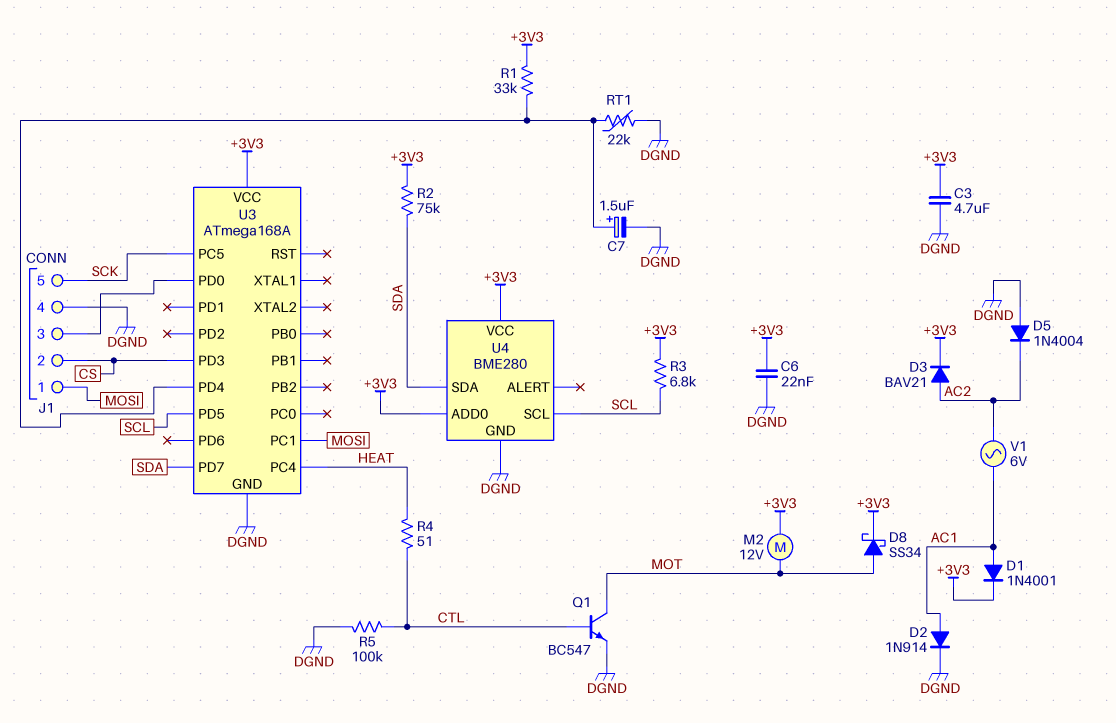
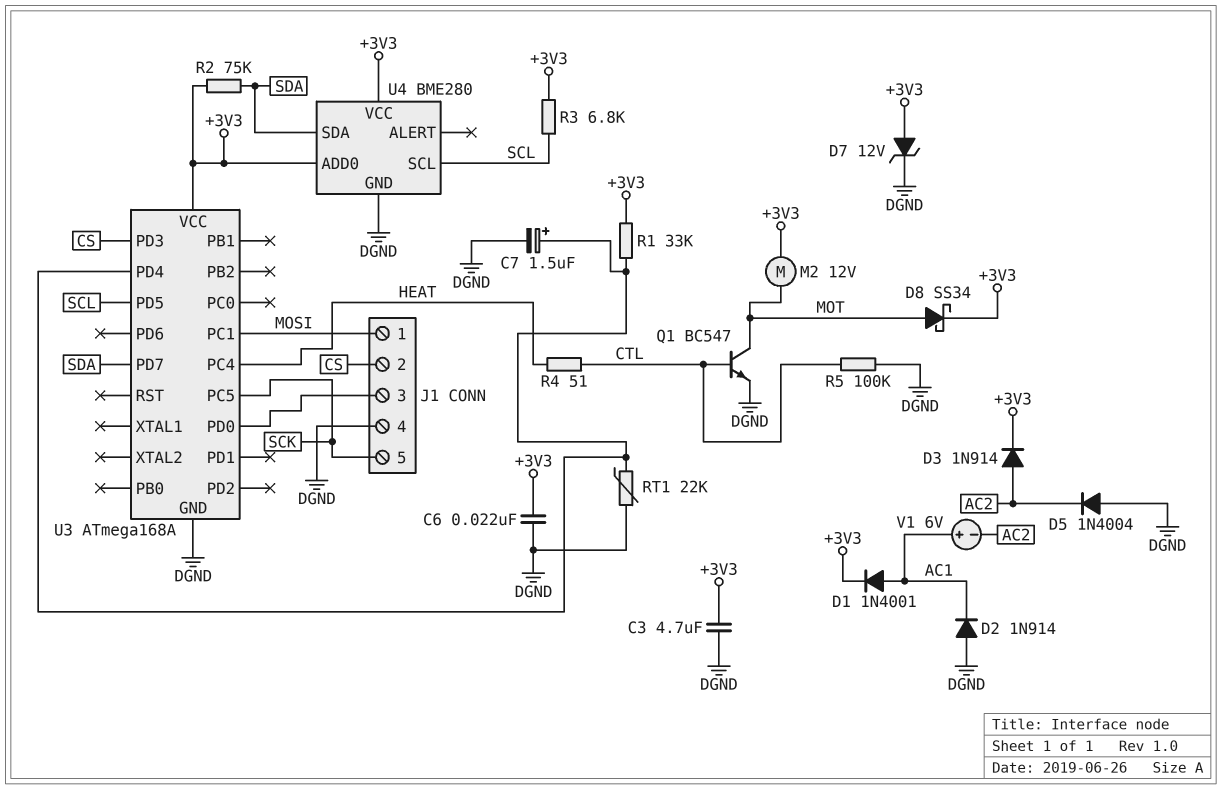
D2: diode 1N914 (A AC1, K DGND) -> diode 1N914 (A DGND, K AC1)
D3: diode BAV21 (A AC2, K +3V3) -> diode 1N914 (A AC2, K +3V3)
D7: none -> zener 12V (A +3V3, K DGND)
V1: AC 6V (AC1, AC2) -> 6V (plus AC1, minus AC2)

